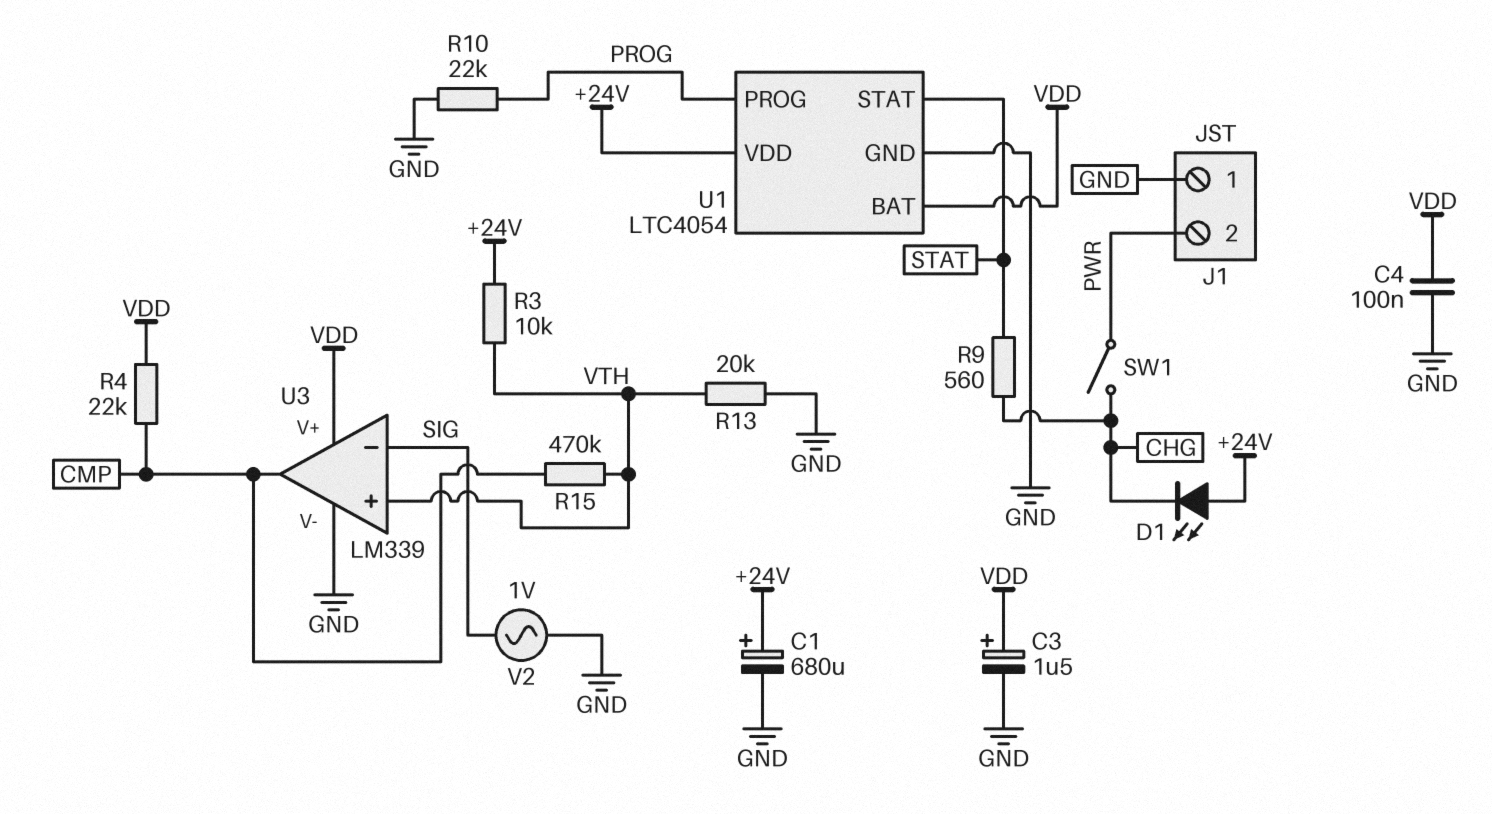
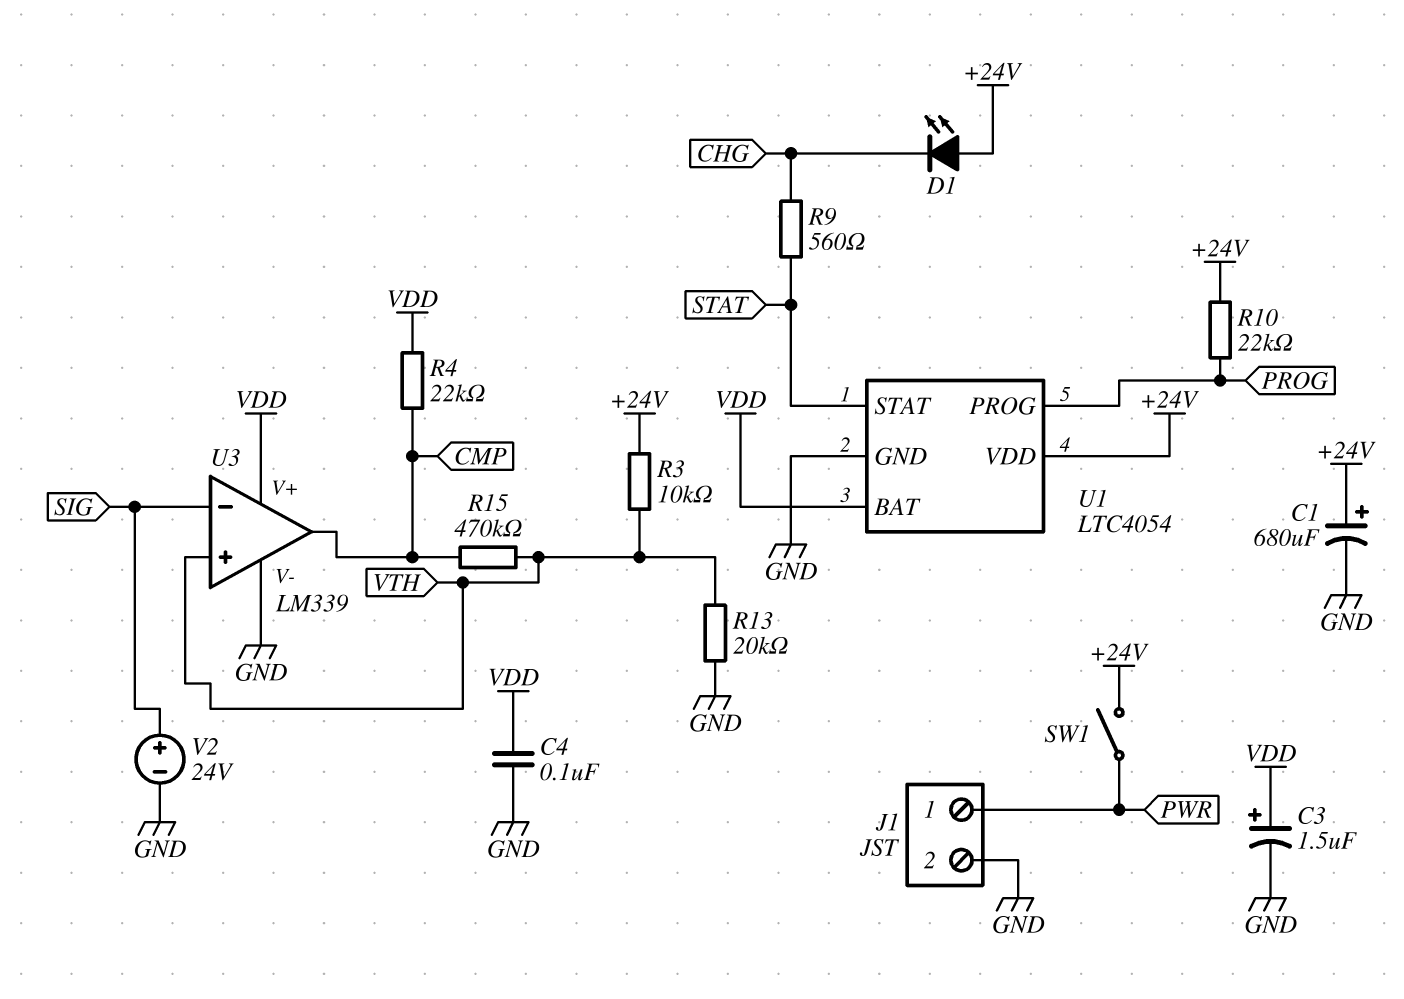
J1 pin 1: GND -> PWR
J1 pin 2: PWR -> GND
R10: 22k (GND, PROG) -> 22k (+24V, PROG)
SW1: switch (CHG, PWR) -> switch (+24V, PWR)
V2: AC 1V (GND, SIG) -> 24V (plus SIG, minus GND)

